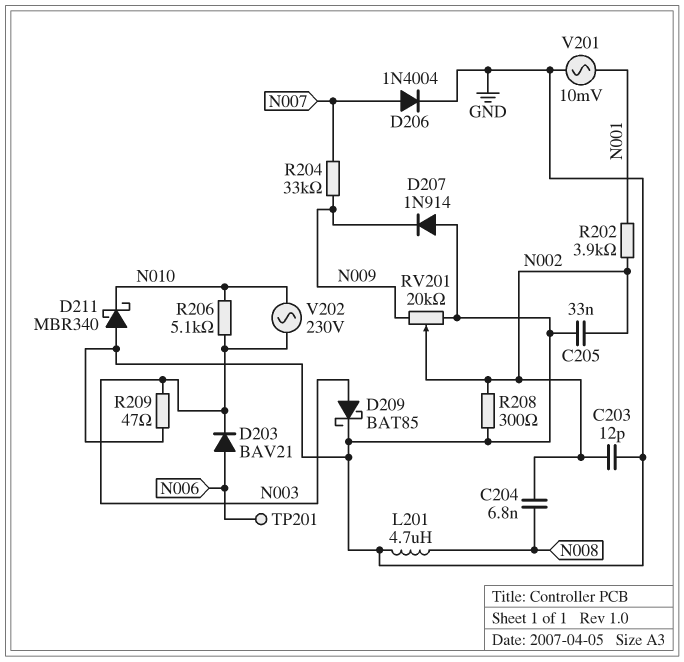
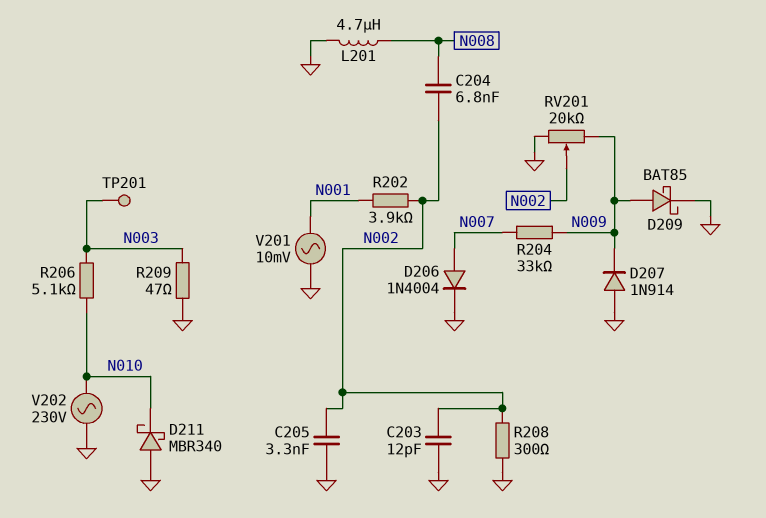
C205: 33nF (GND, N002) -> 3.3nF (GND, N002)
D203: diode BAV21 (A N006, K N003) -> none
D209: schottky BAT85 (A N003, K GND) -> schottky BAT85 (A N009, K GND)
TP201: test point (N006) -> test point (N003)
V202: AC 230V (N003, N010) -> AC 230V (GND, N010)

